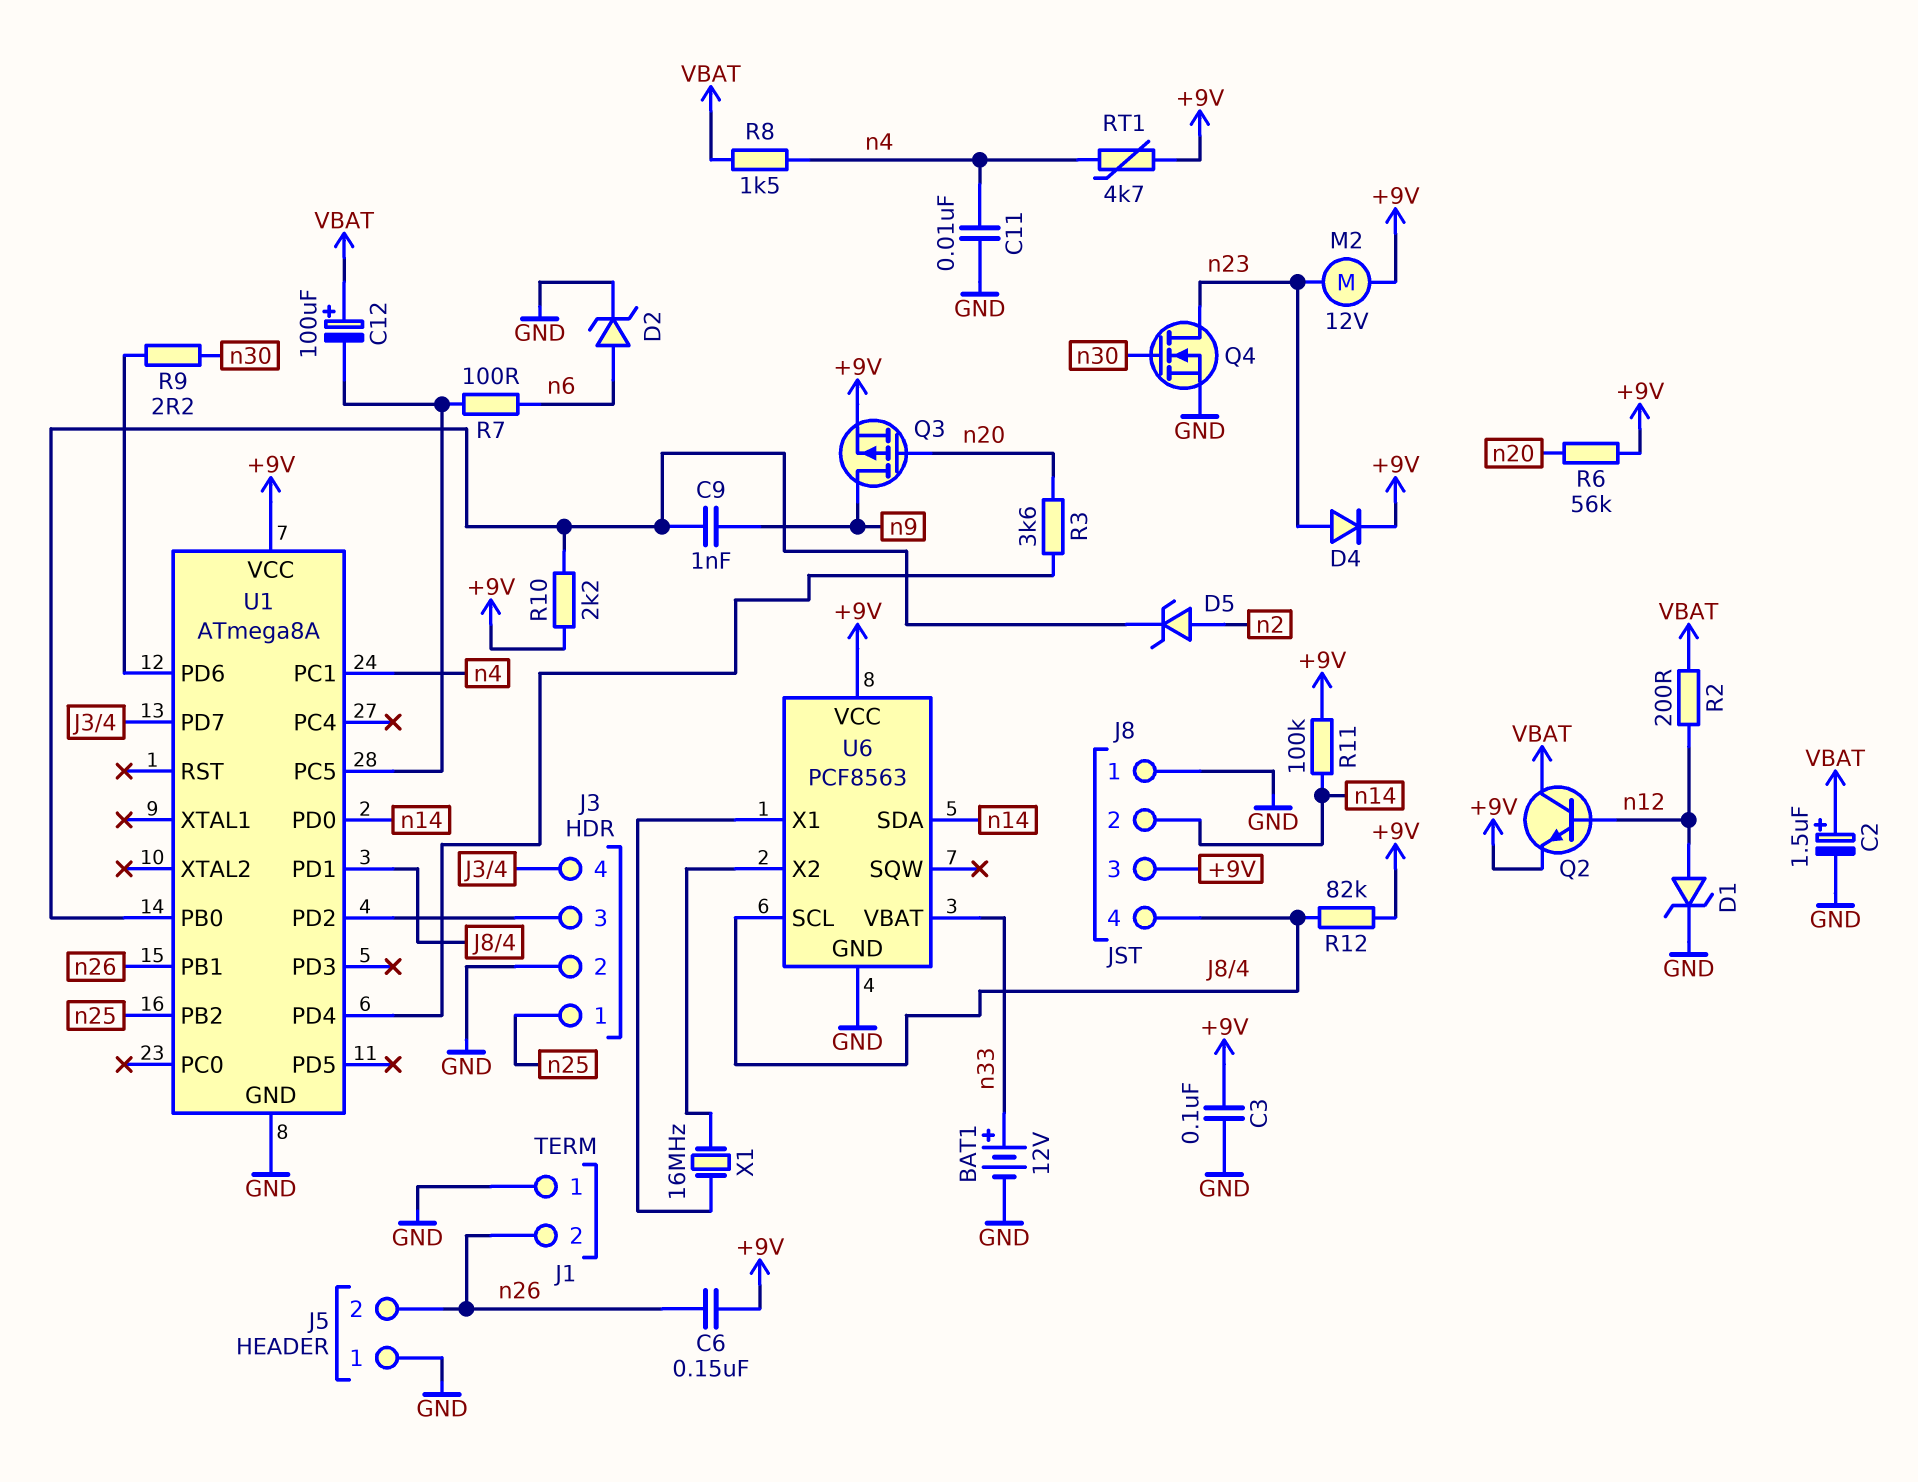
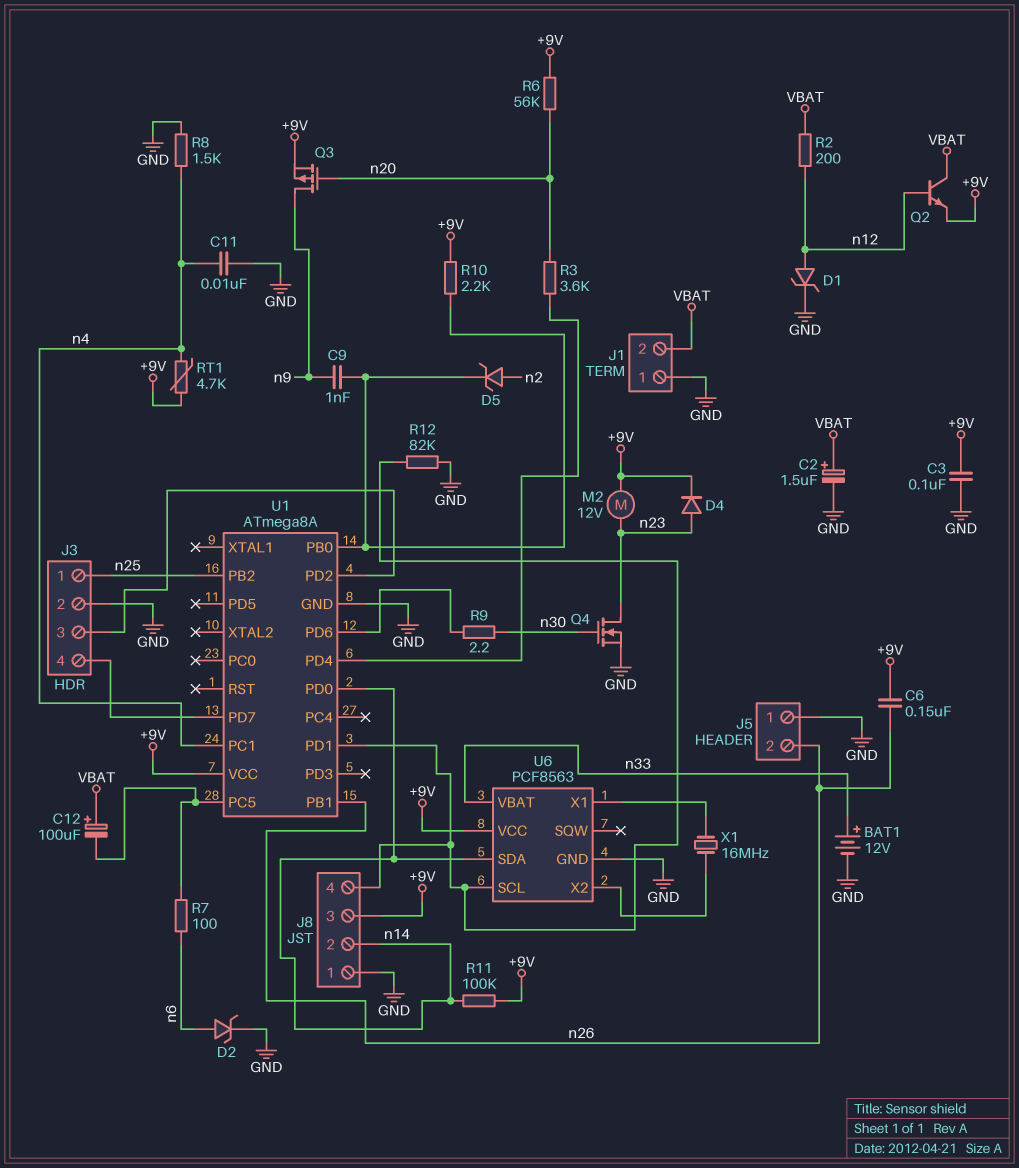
J1 pin 2: n26 -> VBAT
R8: 1.5k (VBAT, n4) -> 1.5k (GND, n4)
R12: 82k (+9V, J8/4) -> 82k (GND, J8/4)

